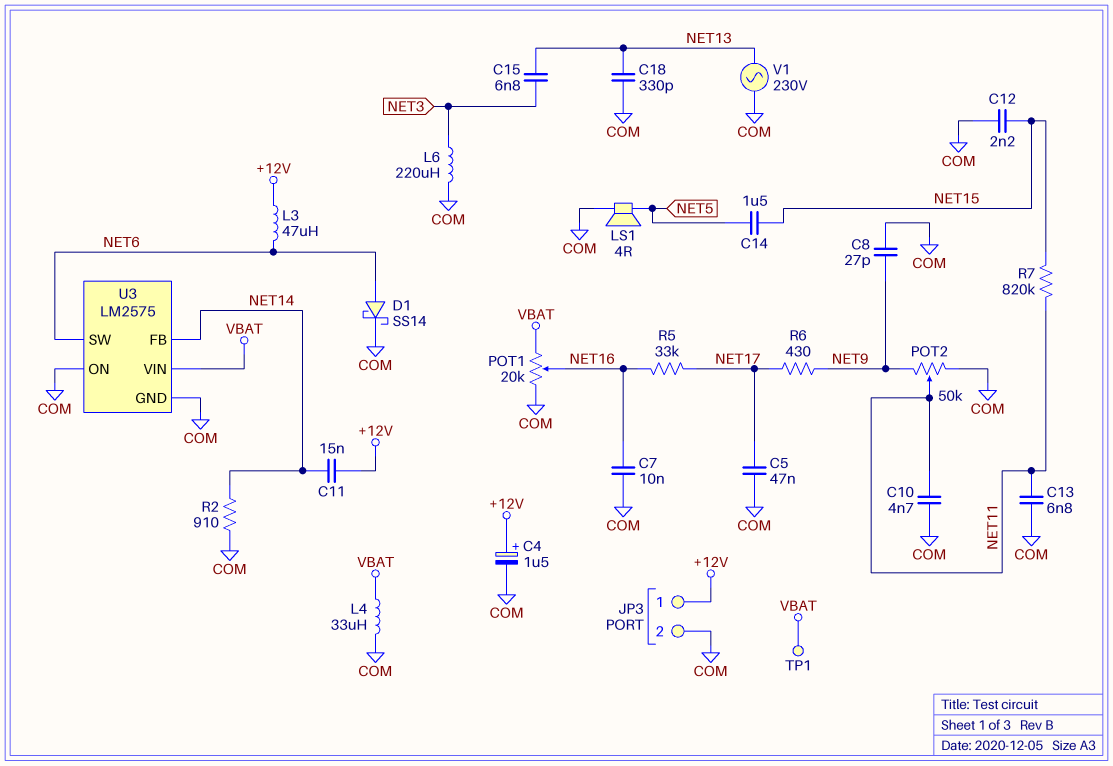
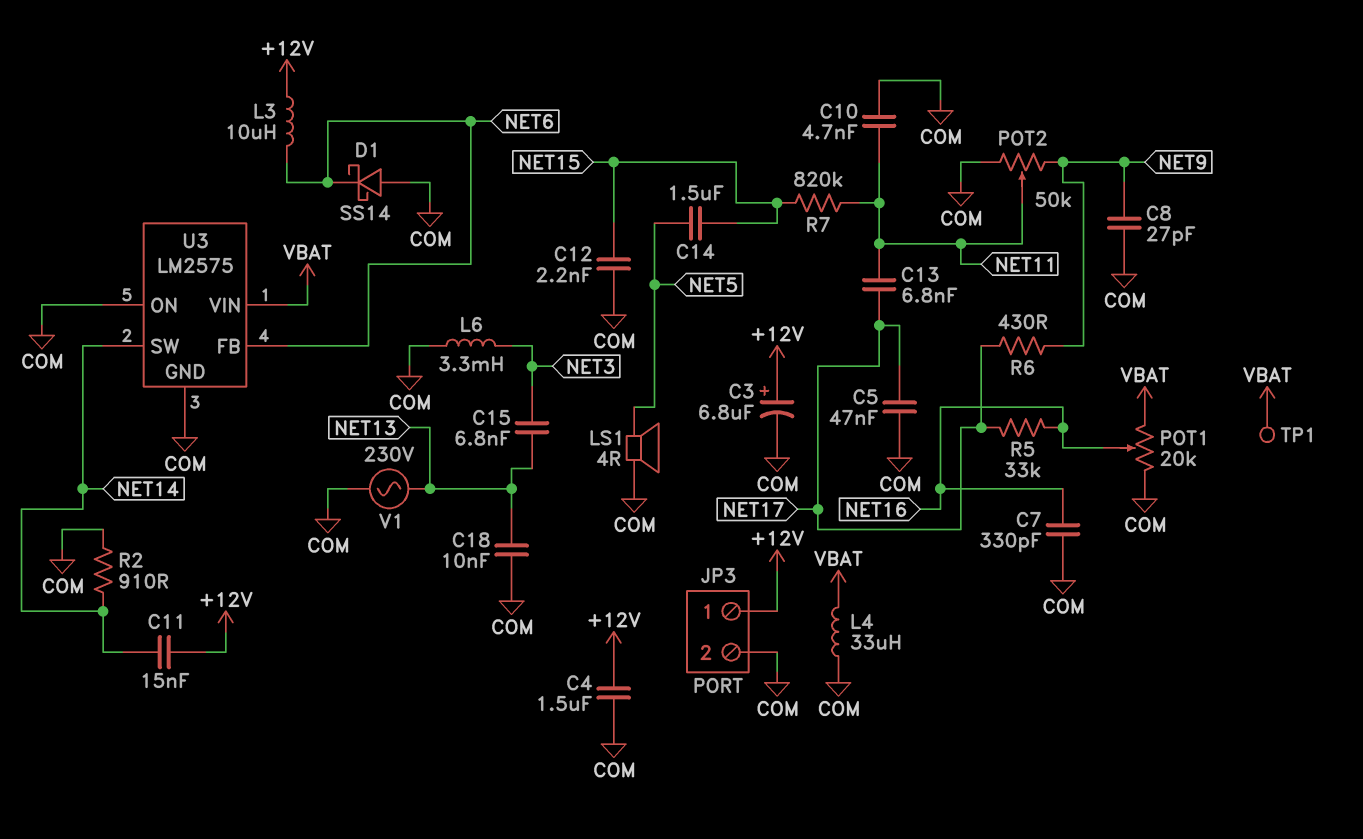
C3: none -> 6.8uF (plus +12V, minus COM)
C4: 1.5uF (plus +12V, minus COM) -> 1.5uF (+12V, COM)
C7: 10nF (COM, NET16) -> 330pF (COM, NET16)
C13: 6.8nF (COM, NET11) -> 6.8nF (NET11, NET17)
C18: 330pF (COM, NET13) -> 10nF (COM, NET13)
D1: schottky SS14 (A NET6, K COM) -> schottky SS14 (A COM, K NET6)
L3: 47uH (+12V, NET6) -> 10uH (+12V, NET6)
L6: 220uH (COM, NET3) -> 3.3mH (COM, NET3)
U3 pin FB: NET14 -> NET6
U3 pin SW: NET6 -> NET14

